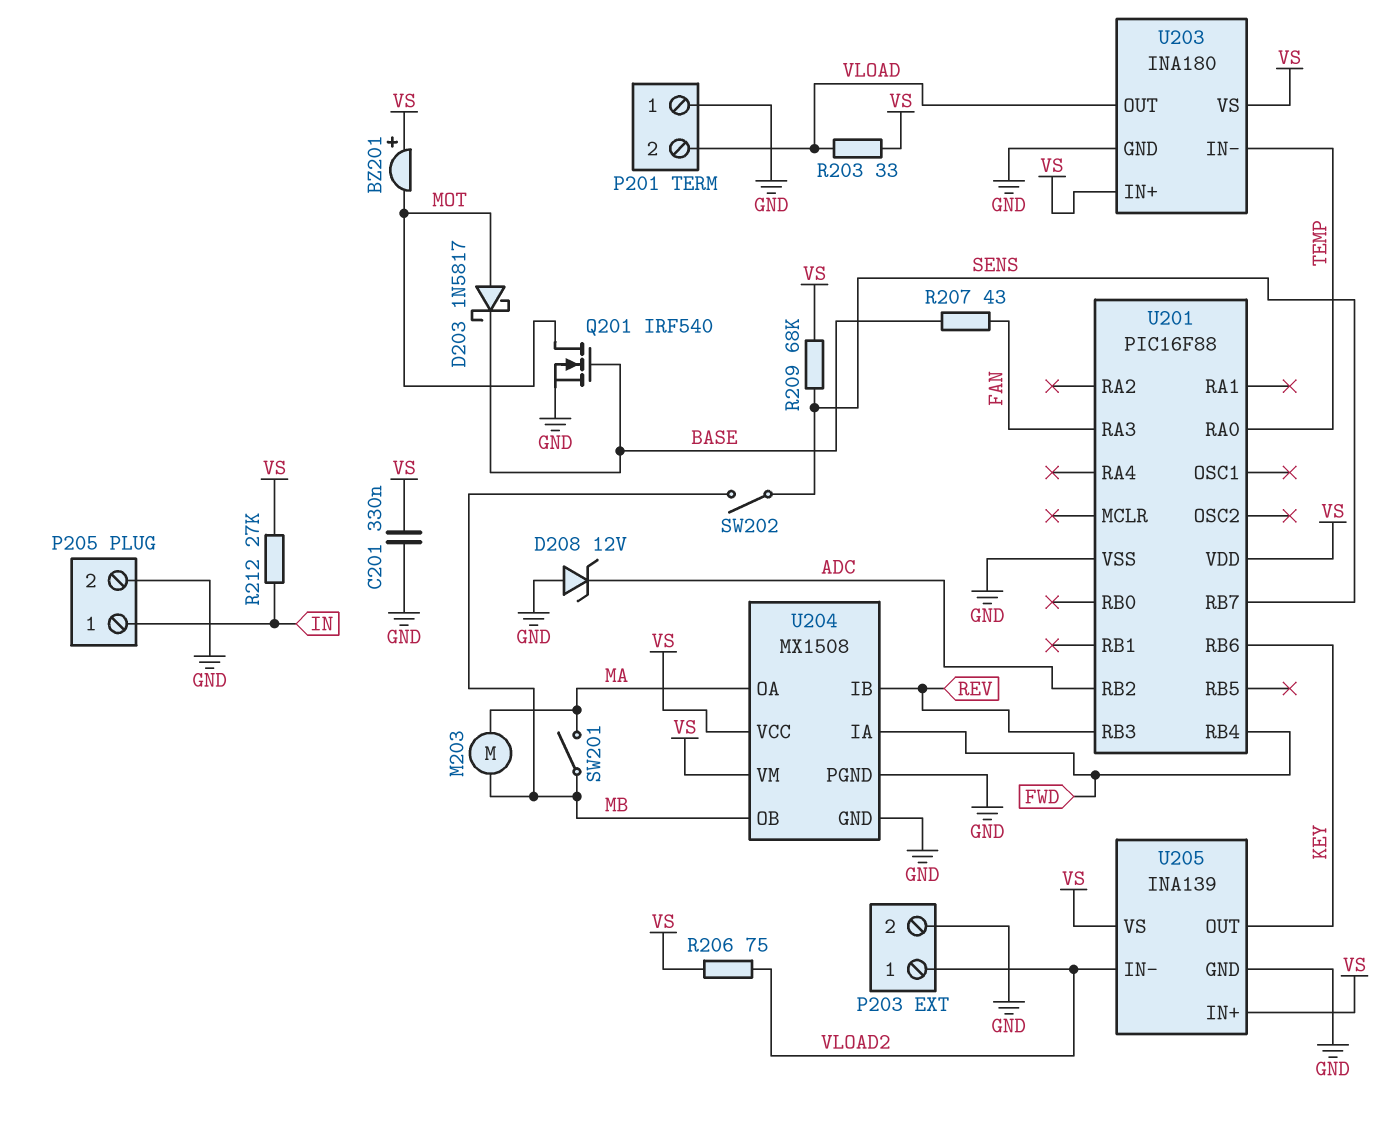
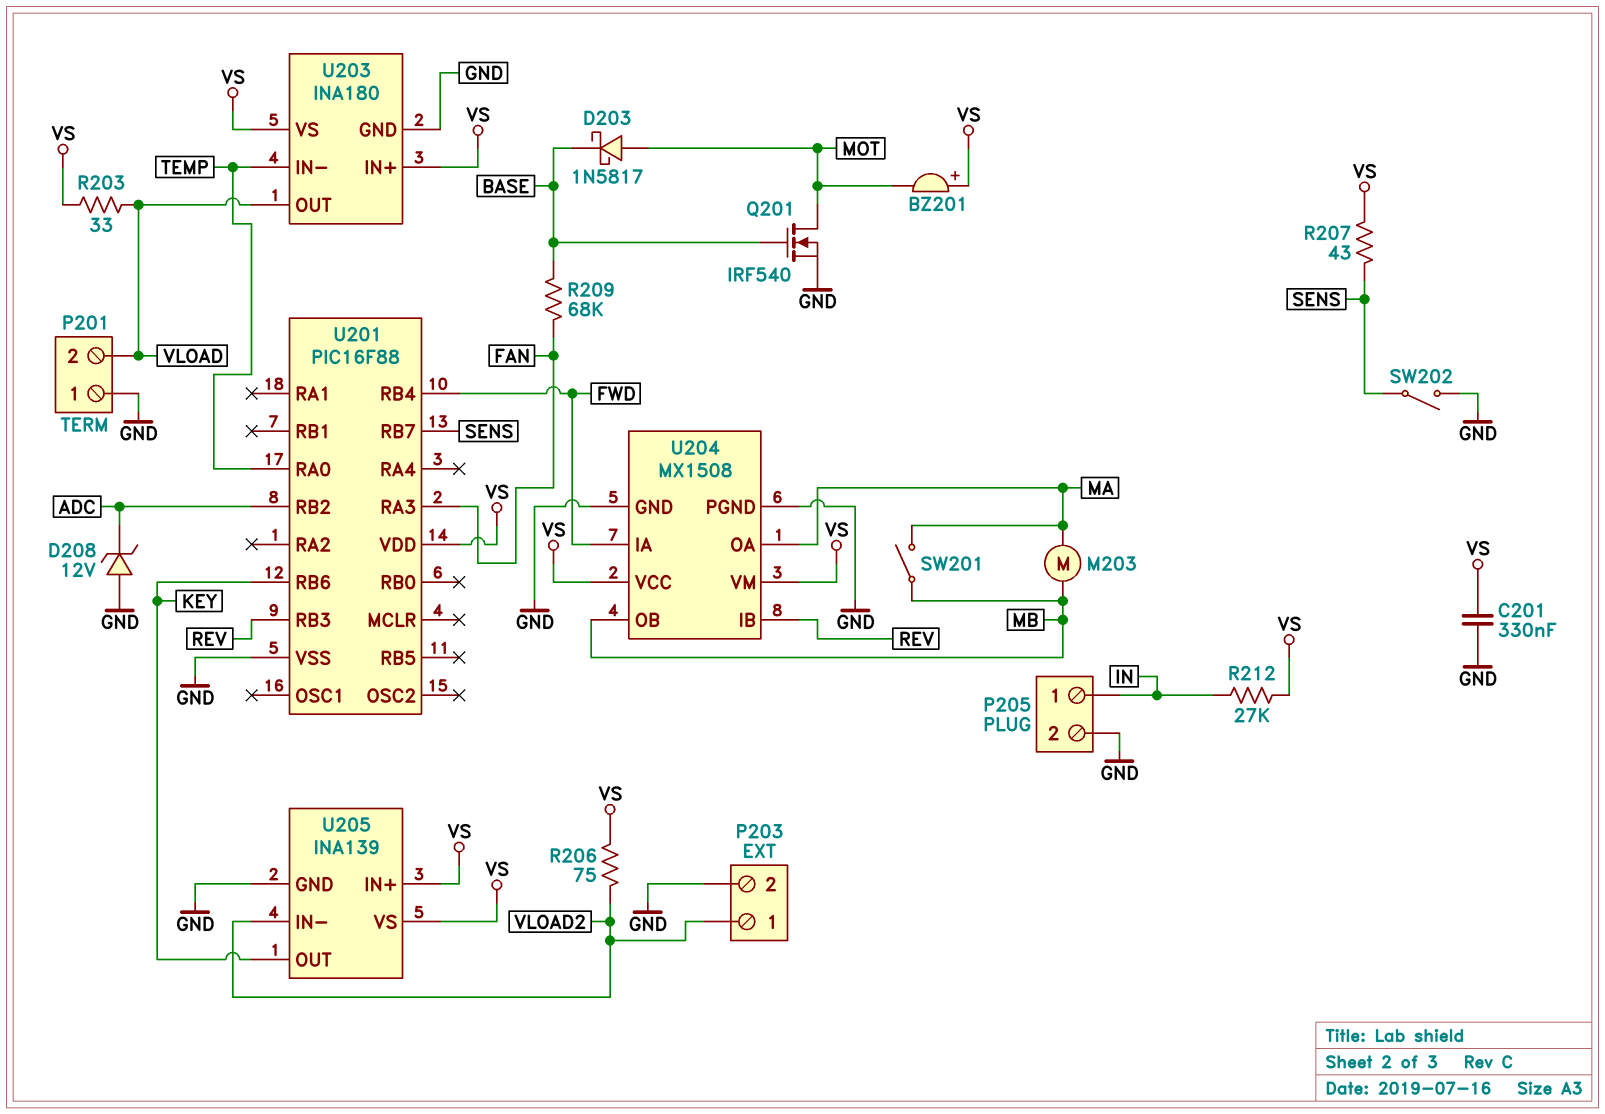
R207: 43 (BASE, FAN) -> 43 (SENS, VS)
R209: 68k (SENS, VS) -> 68k (BASE, FAN)
SW202: switch (MB, SENS) -> switch (GND, SENS)

